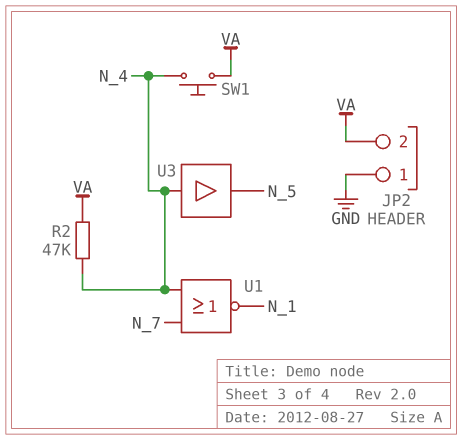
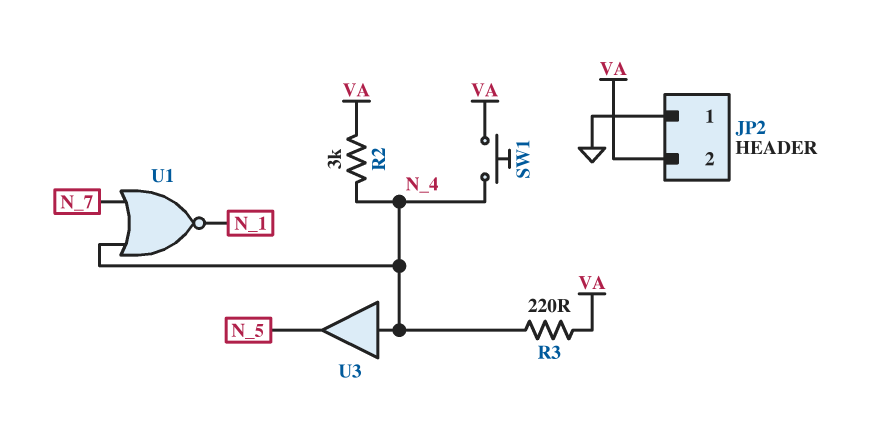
R2: 47k (N_4, VA) -> 3k (N_4, VA)
R3: none -> 220 (N_4, VA)

